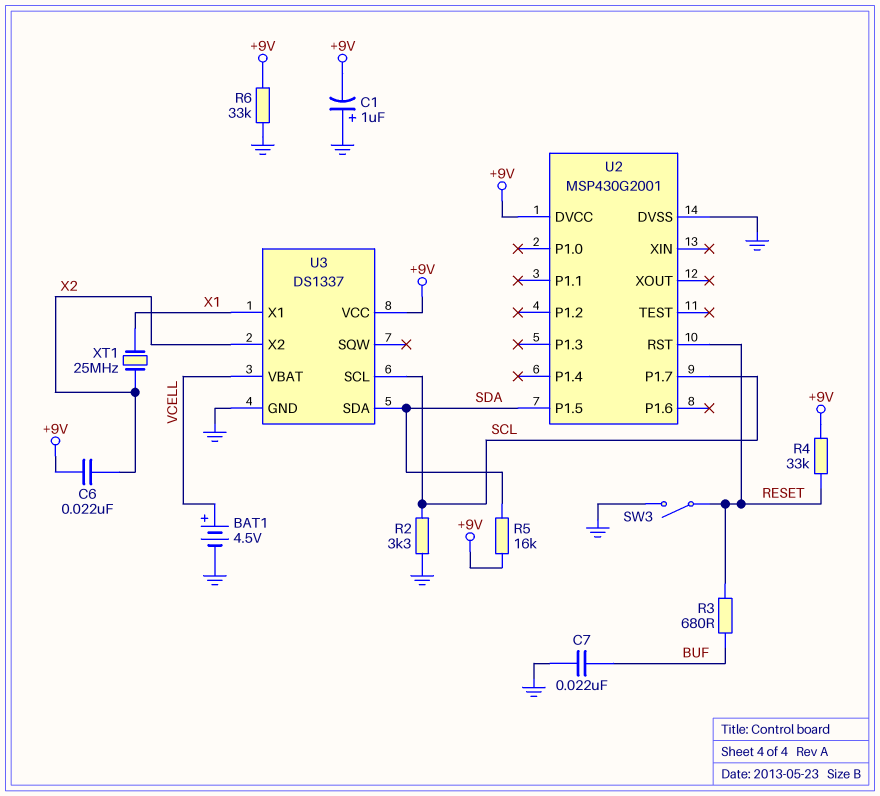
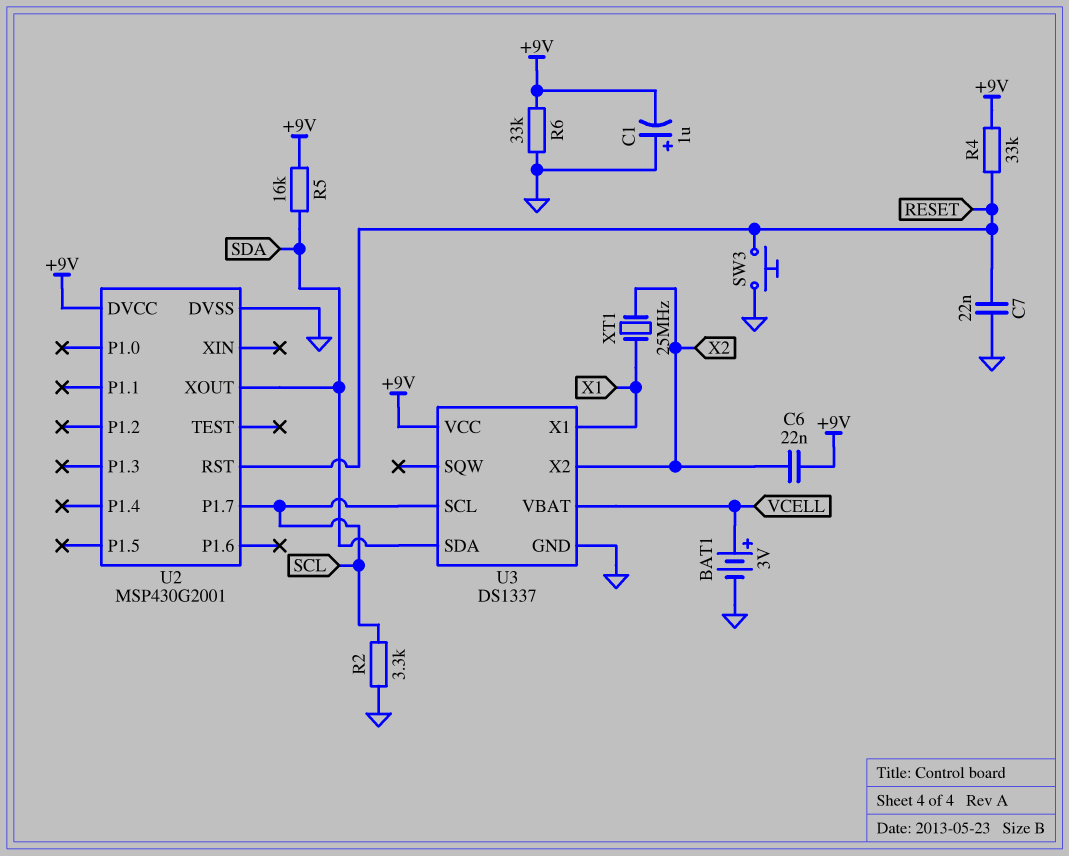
BAT1: 4.5V (plus VCELL, minus GND) -> 3V (plus VCELL, minus GND)
C7: 22nF (BUF, GND) -> 22nF (GND, RESET)
R3: 680 (BUF, RESET) -> none
SW3: switch (GND, RESET) -> button (GND, RESET)
U2 pin P1.5: SDA -> none
U2 pin XOUT: none -> SDA

